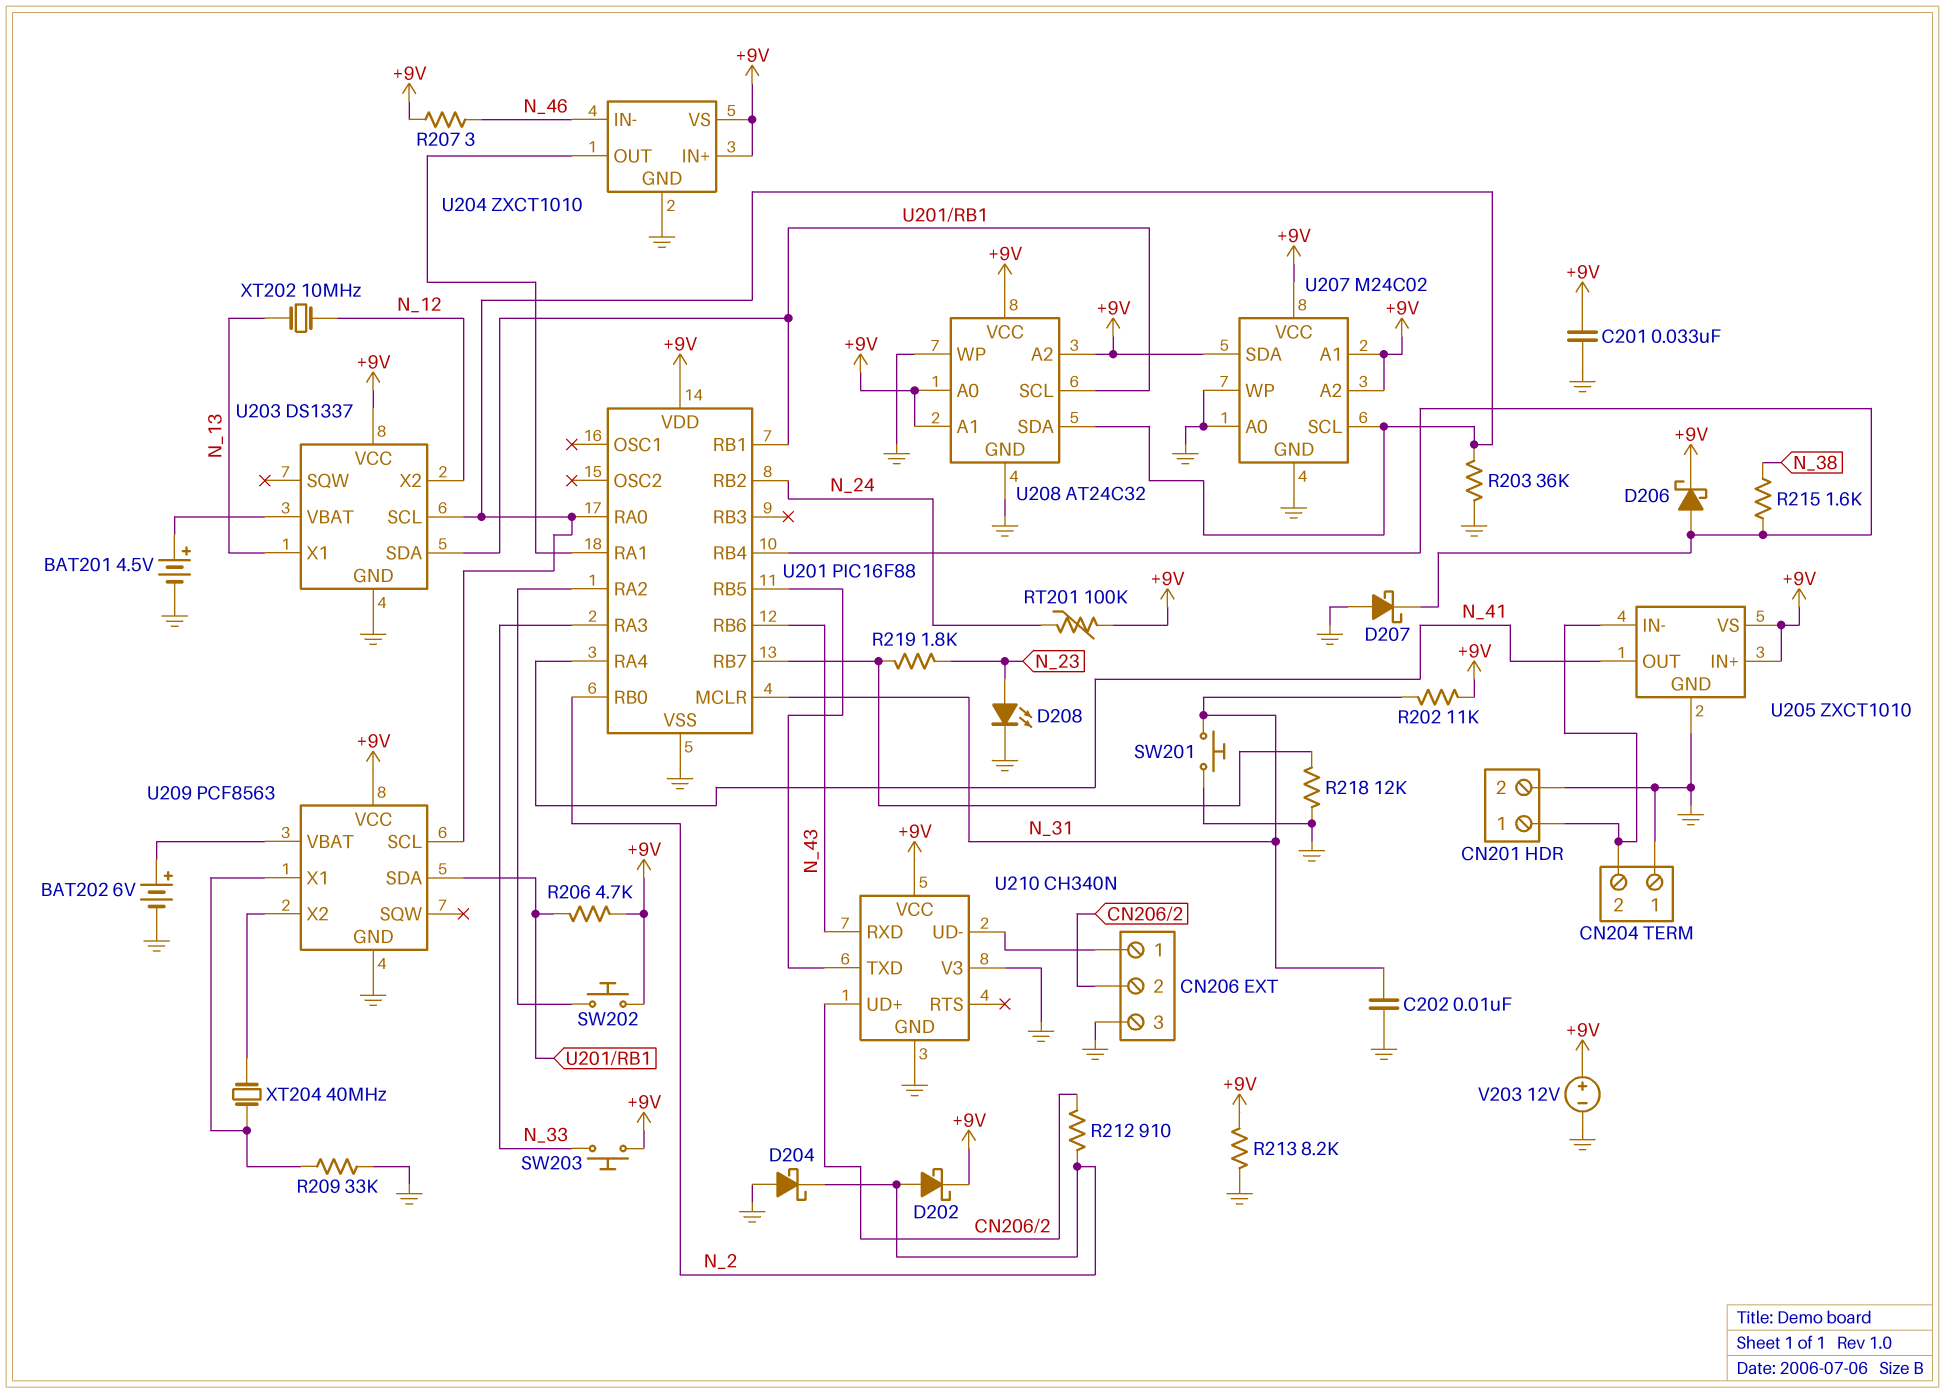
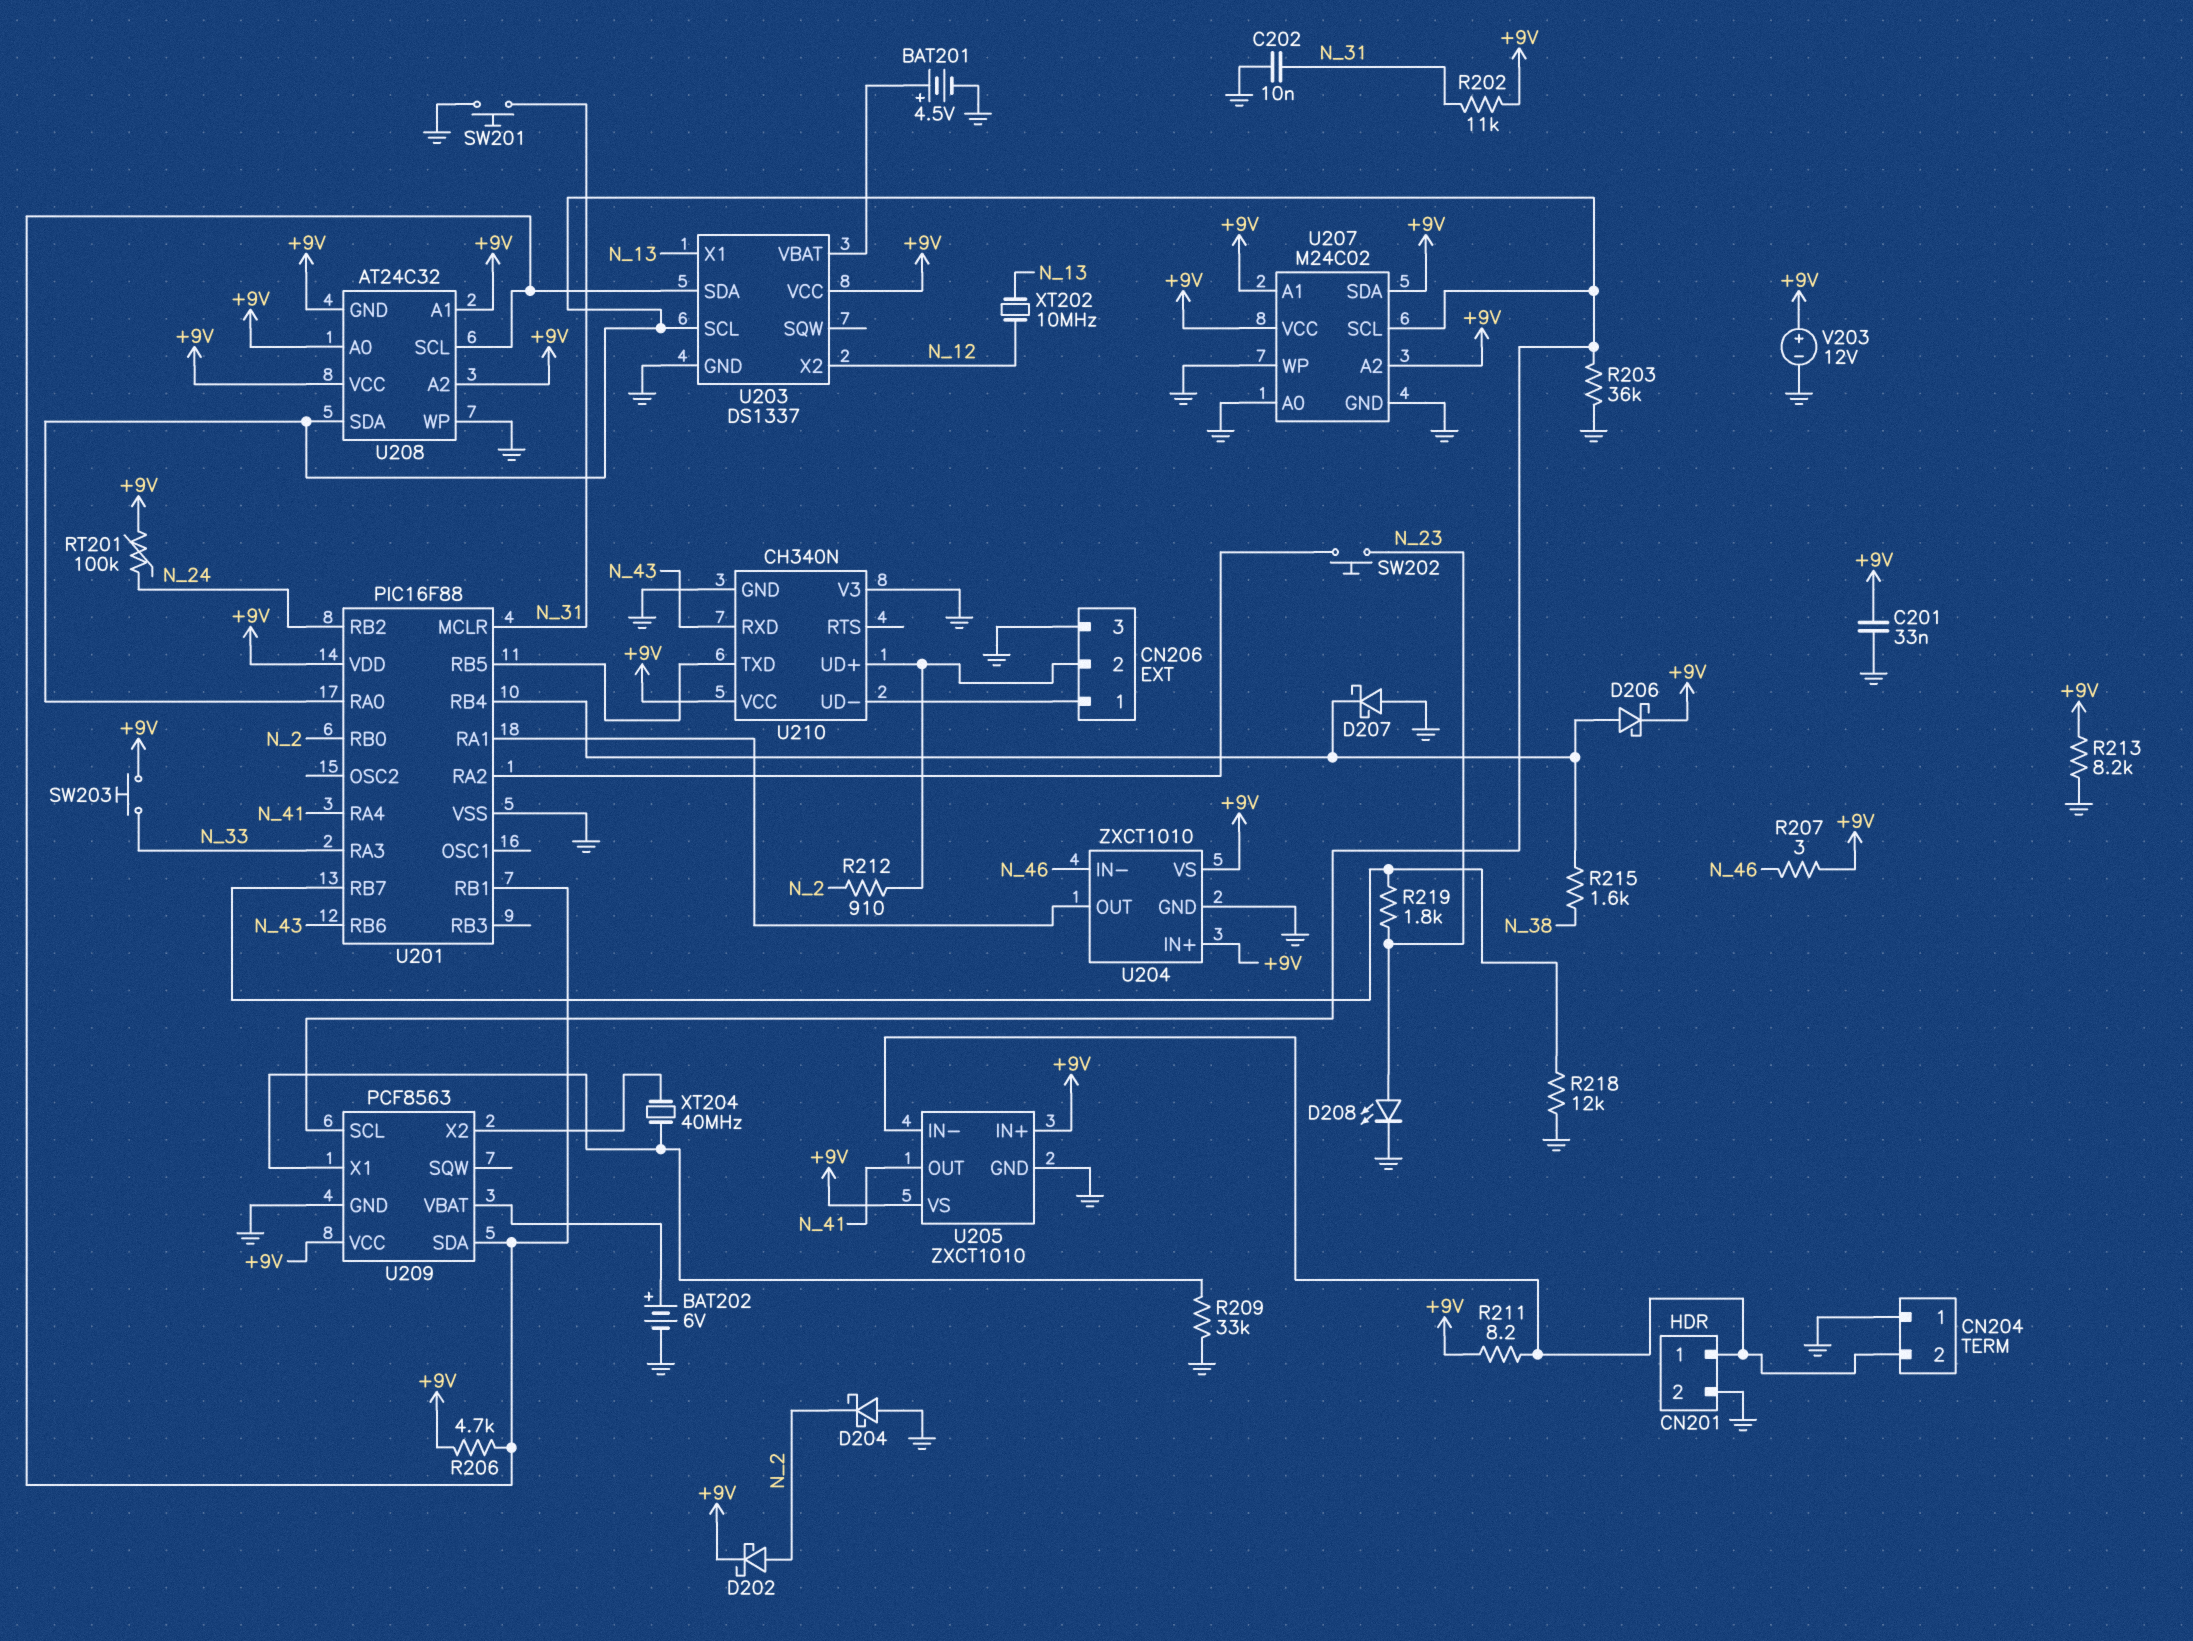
R211: none -> 8.2 (+9V, CN201/1)
SW202: button (+9V, U201/RA2) -> button (N_23, U201/RA2)
U208 pin GND: GND -> +9V

